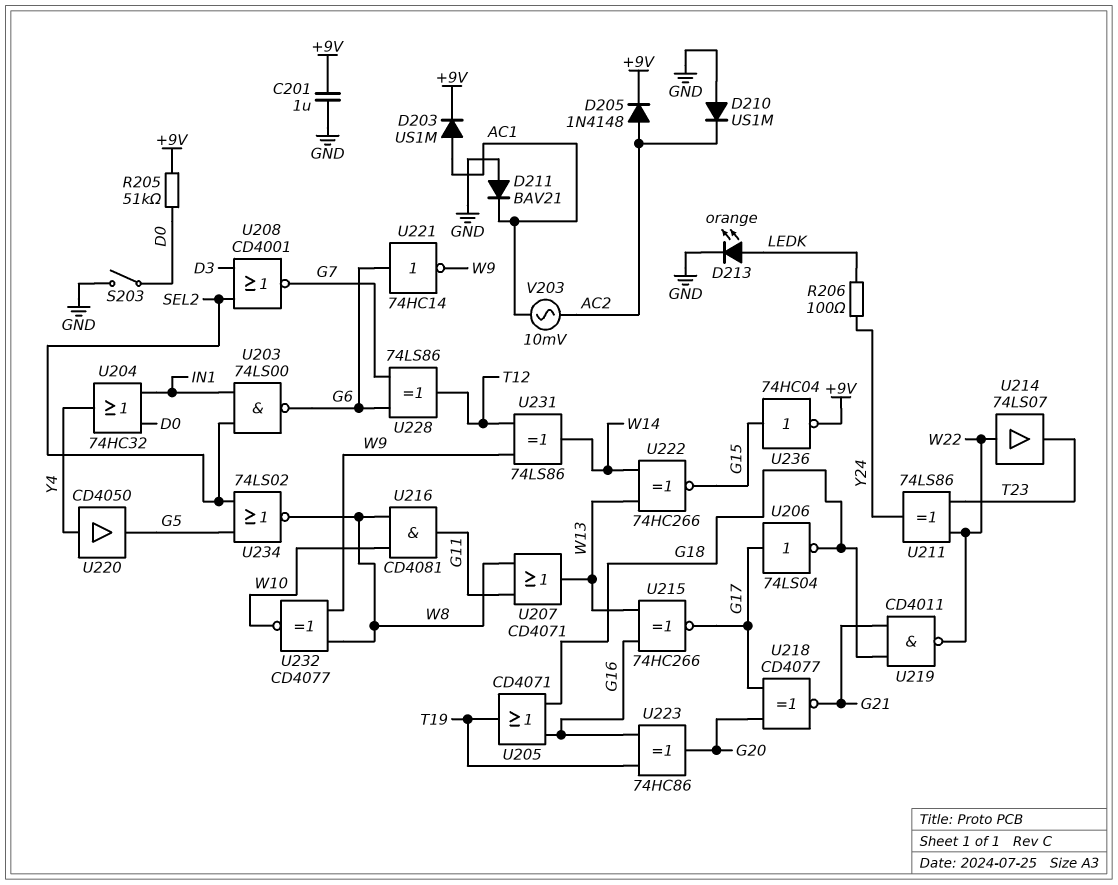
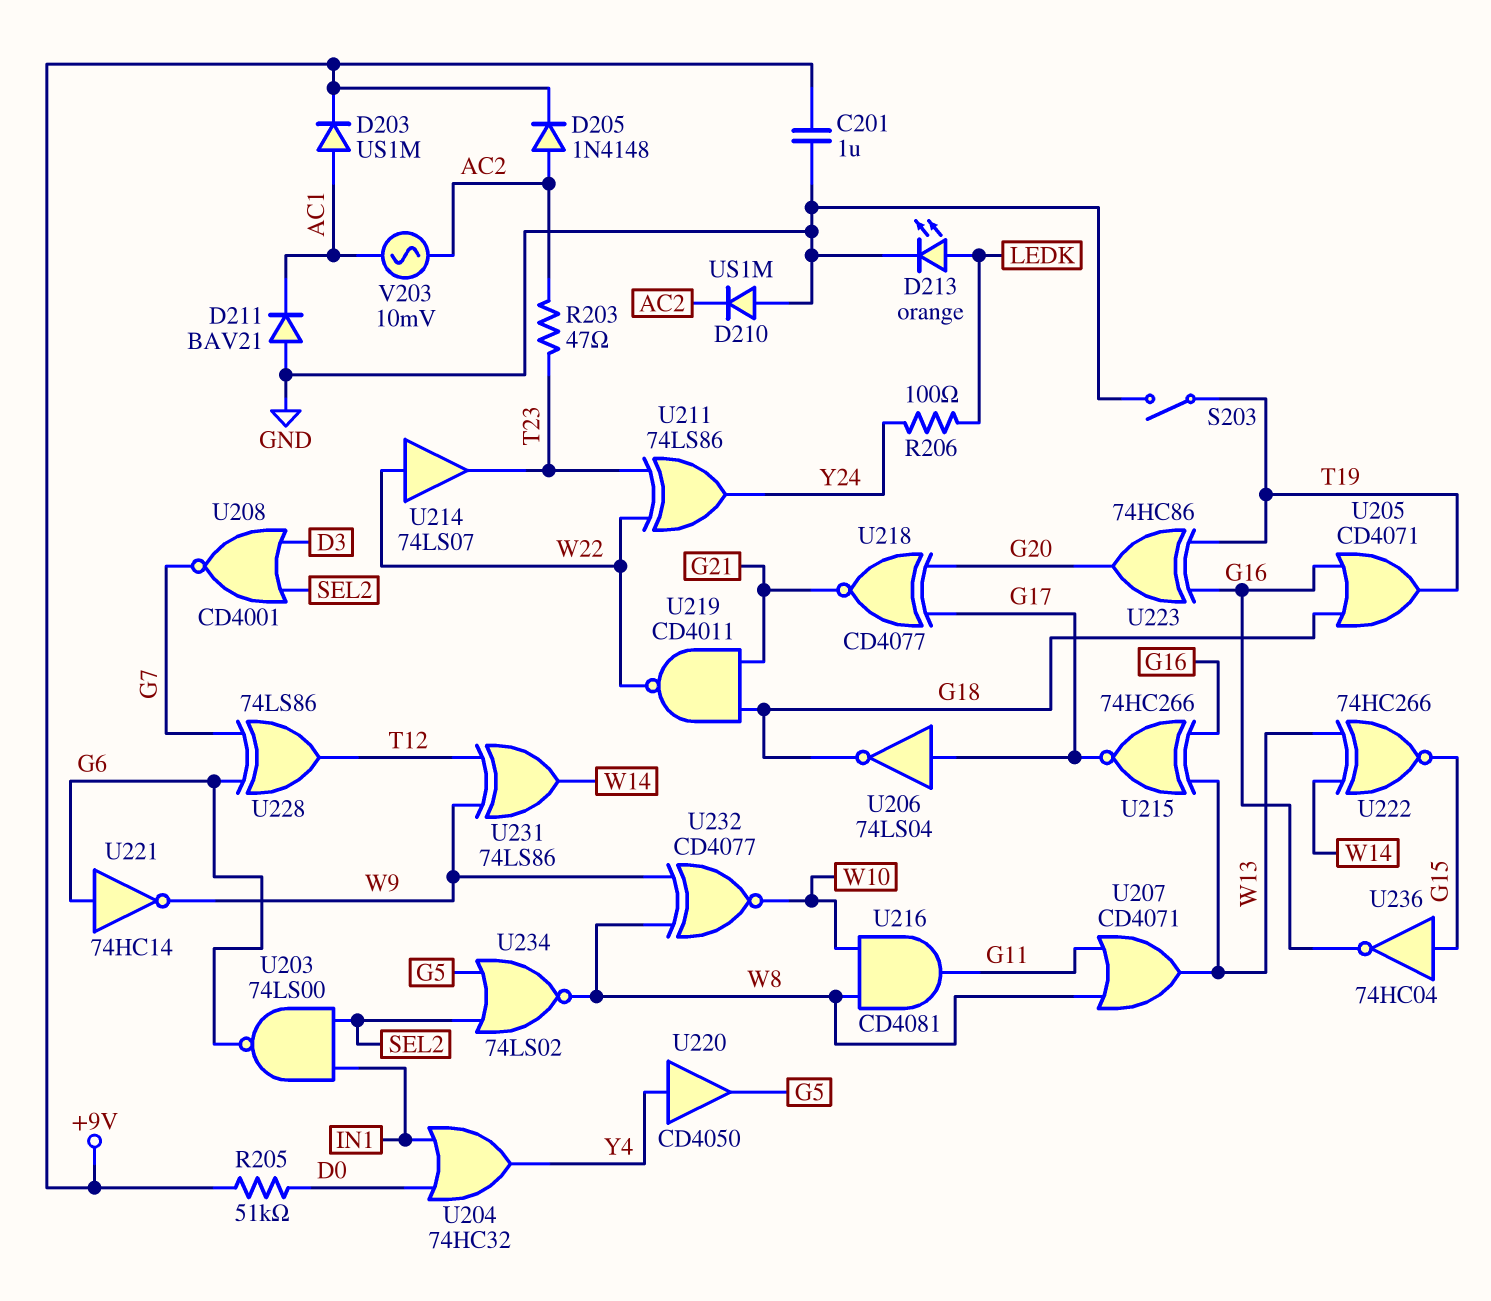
R203: none -> 47 (AC2, T23)
S203: switch (D0, GND) -> switch (GND, T19)
U236: NOT 74HC04 (in G15, out +9V) -> NOT 74HC04 (in G15, out G16)

